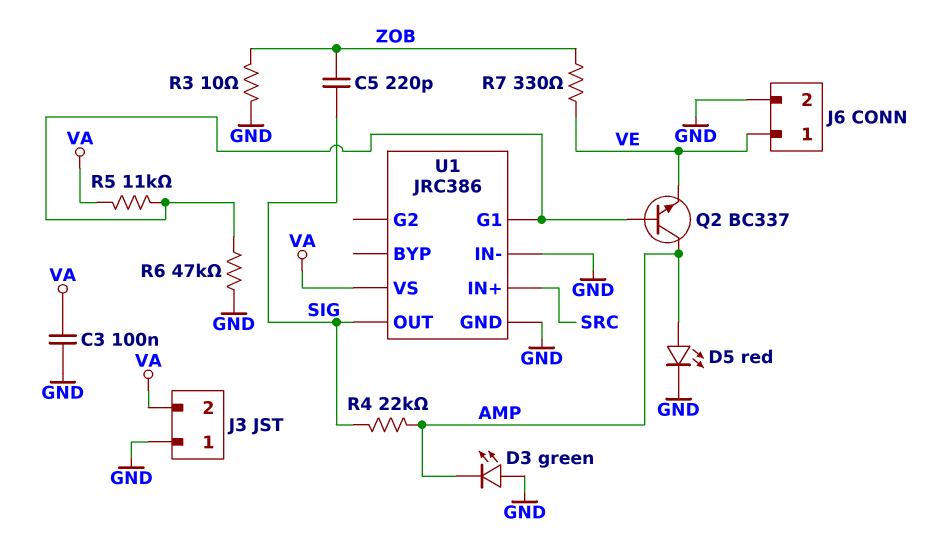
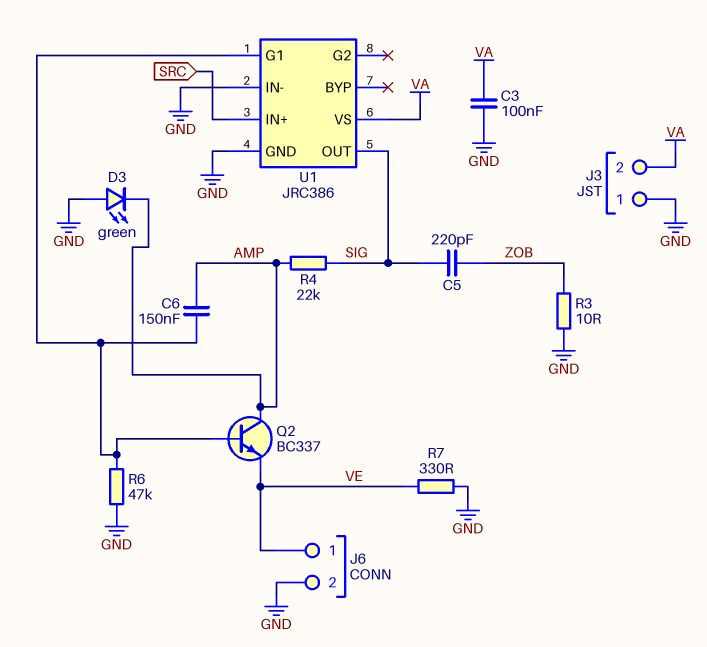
C6: none -> 150nF (AMP, U1/G1)
D5: LED red (A AMP, K GND) -> none
R5: 11k (U1/G1, VA) -> none
R7: 330 (VE, ZOB) -> 330 (GND, VE)

